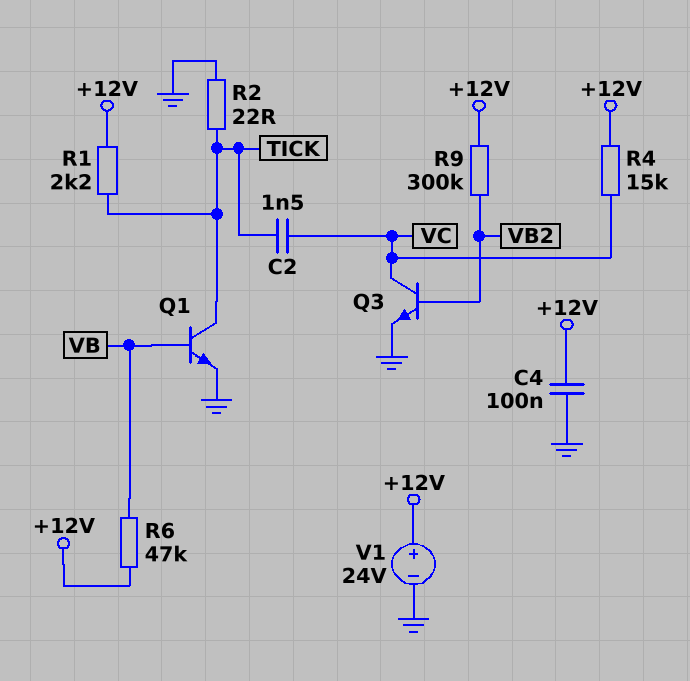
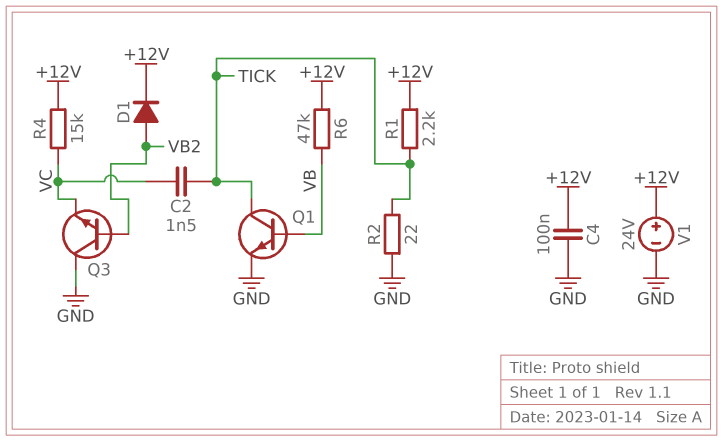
D1: none -> diode (A VB2, K +12V)
Q3: NPN (B VB2, C VC, E GND) -> NPN (B VB2, C GND, E VC)
R9: 300k (+12V, VB2) -> none

